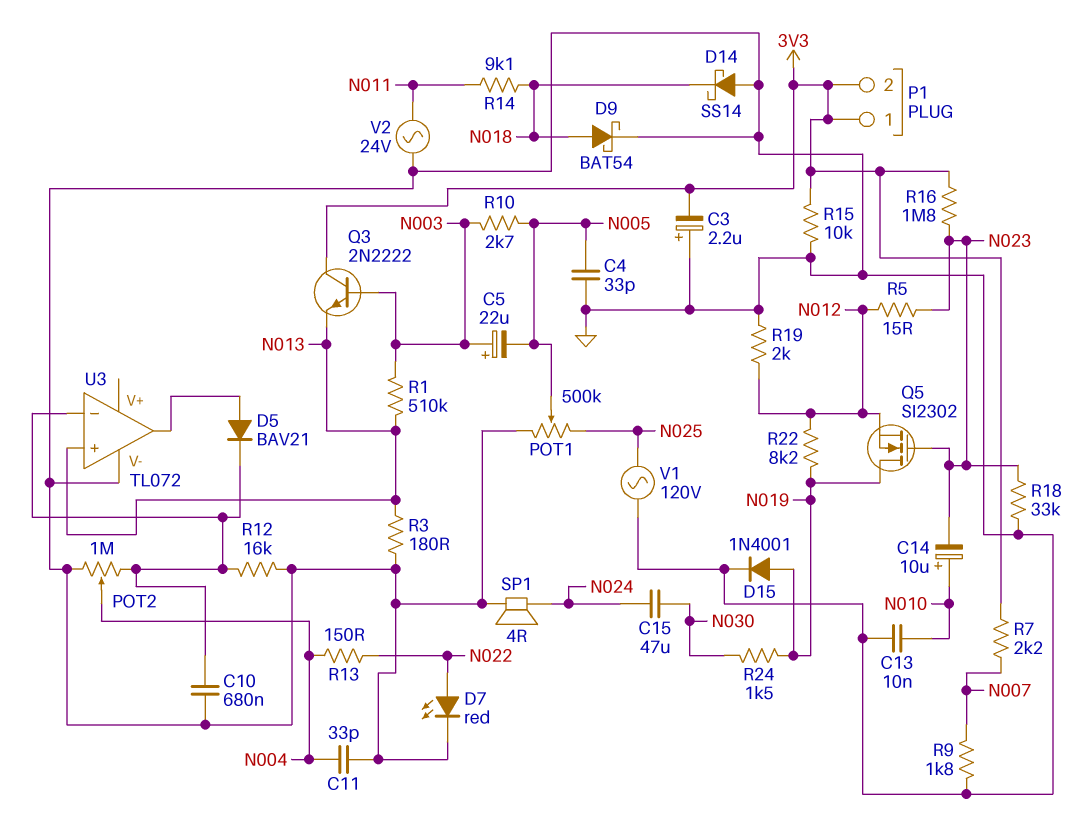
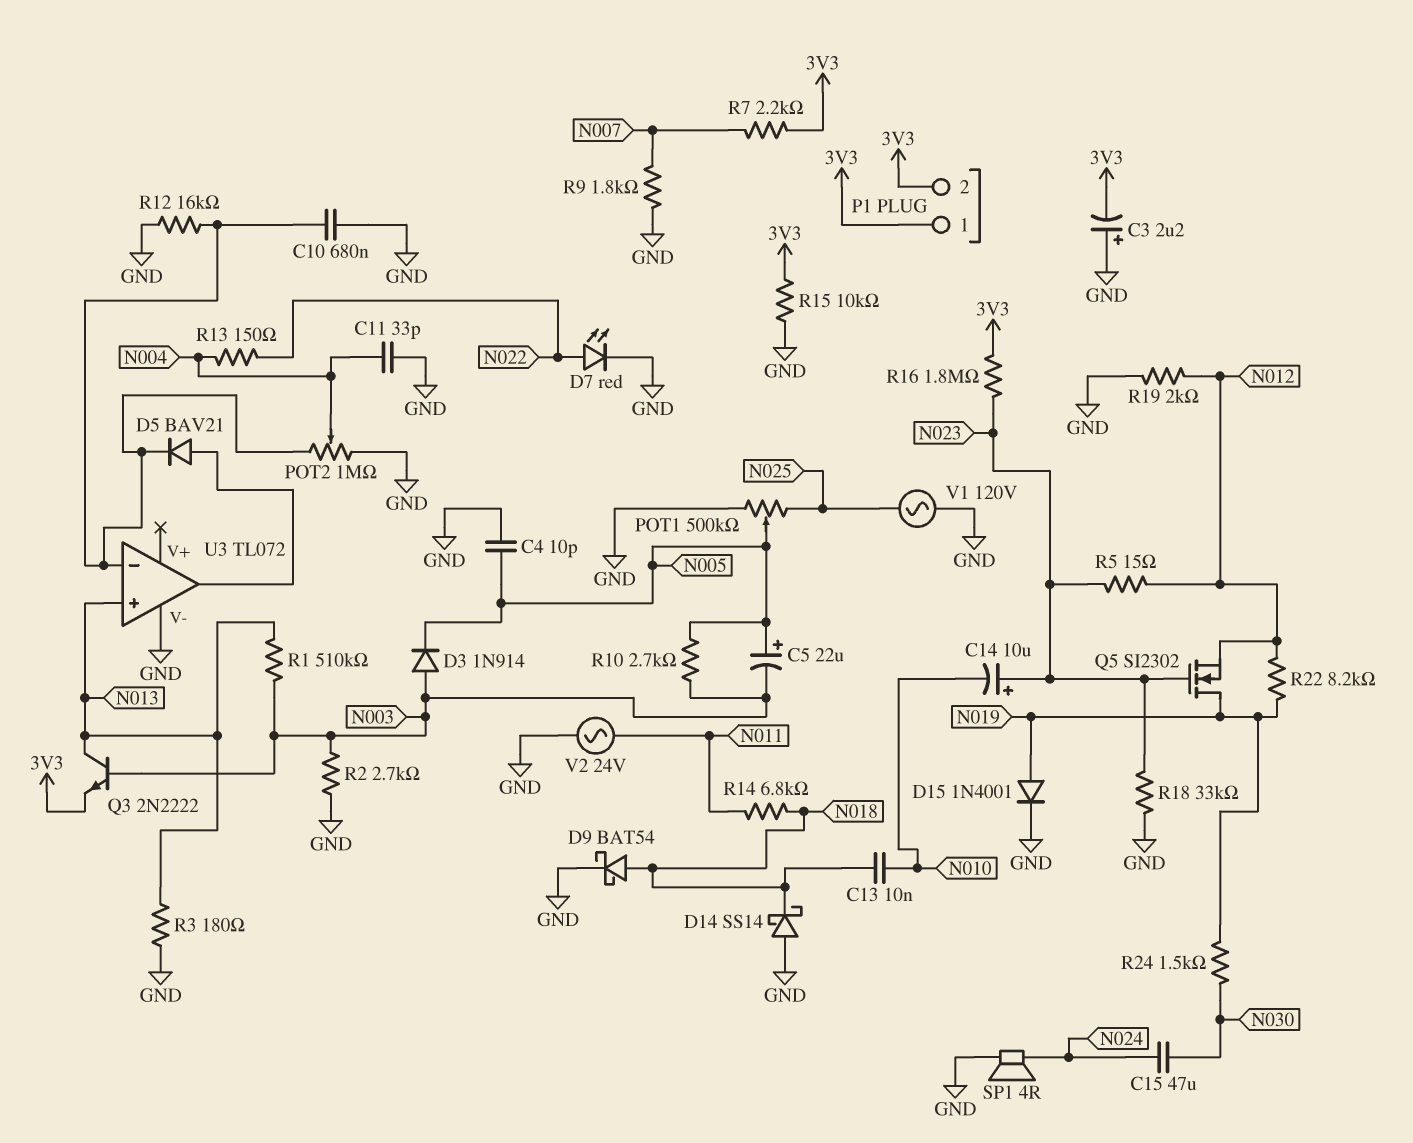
C4: 33pF (GND, N005) -> 10pF (GND, N005)
C5: 22uF (plus N003, minus N005) -> 22uF (plus N005, minus N003)
C13: 10nF (GND, N010) -> 10nF (N010, N018)
C14: 10uF (plus N010, minus N023) -> 10uF (plus N023, minus N010)
D3: none -> diode 1N914 (A N003, K N005)
Q3: NPN 2N2222 (B N003, C 3V3, E N013) -> NPN 2N2222 (B N003, C N013, E 3V3)
R2: none -> 2.7k (GND, N003)
R14: 9.1k (N011, N018) -> 6.8k (N011, N018)

